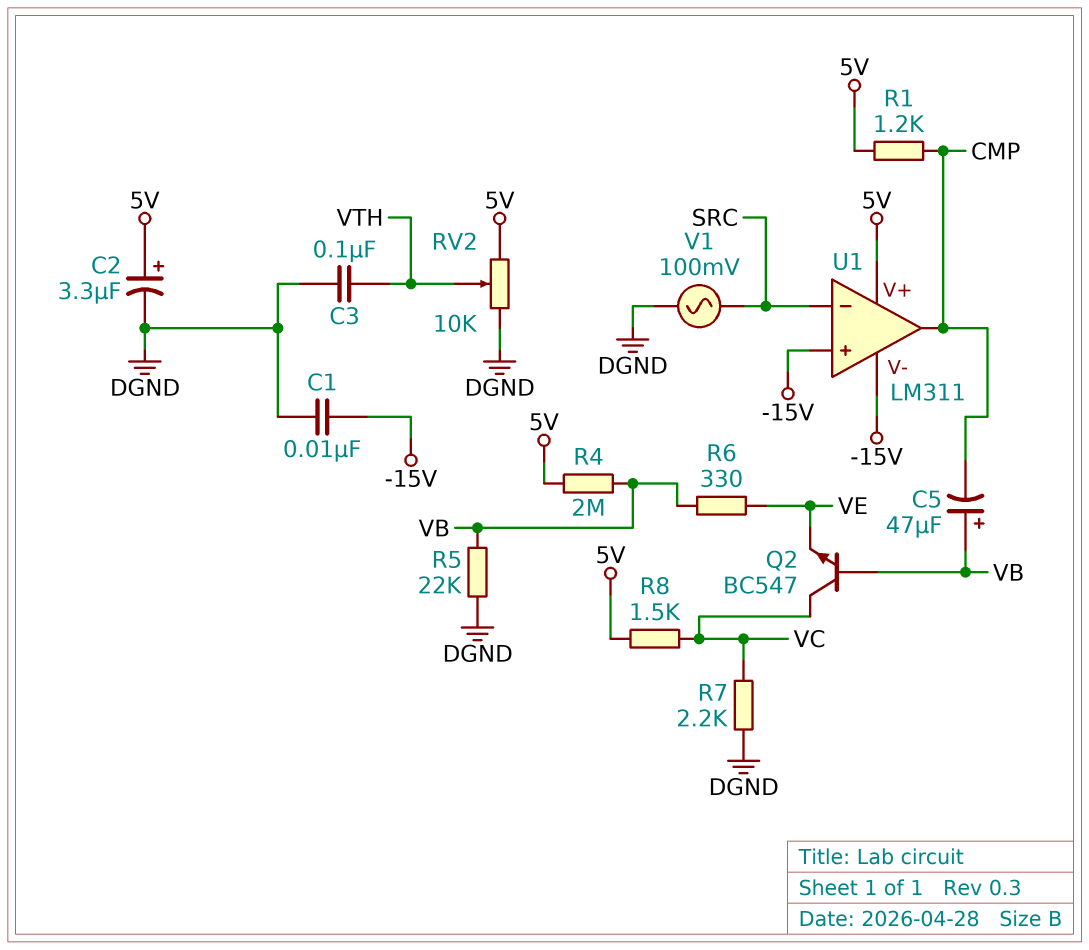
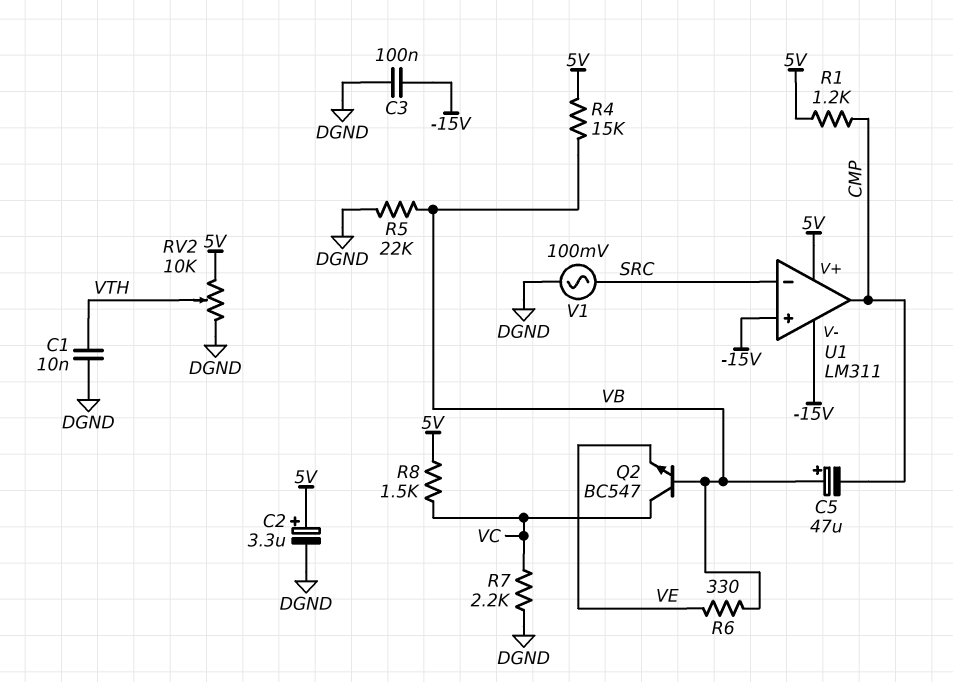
C1: 10nF (-15V, DGND) -> 10nF (DGND, VTH)
C3: 100nF (DGND, VTH) -> 100nF (-15V, DGND)
R4: 2M (5V, VB) -> 15k (5V, VB)

